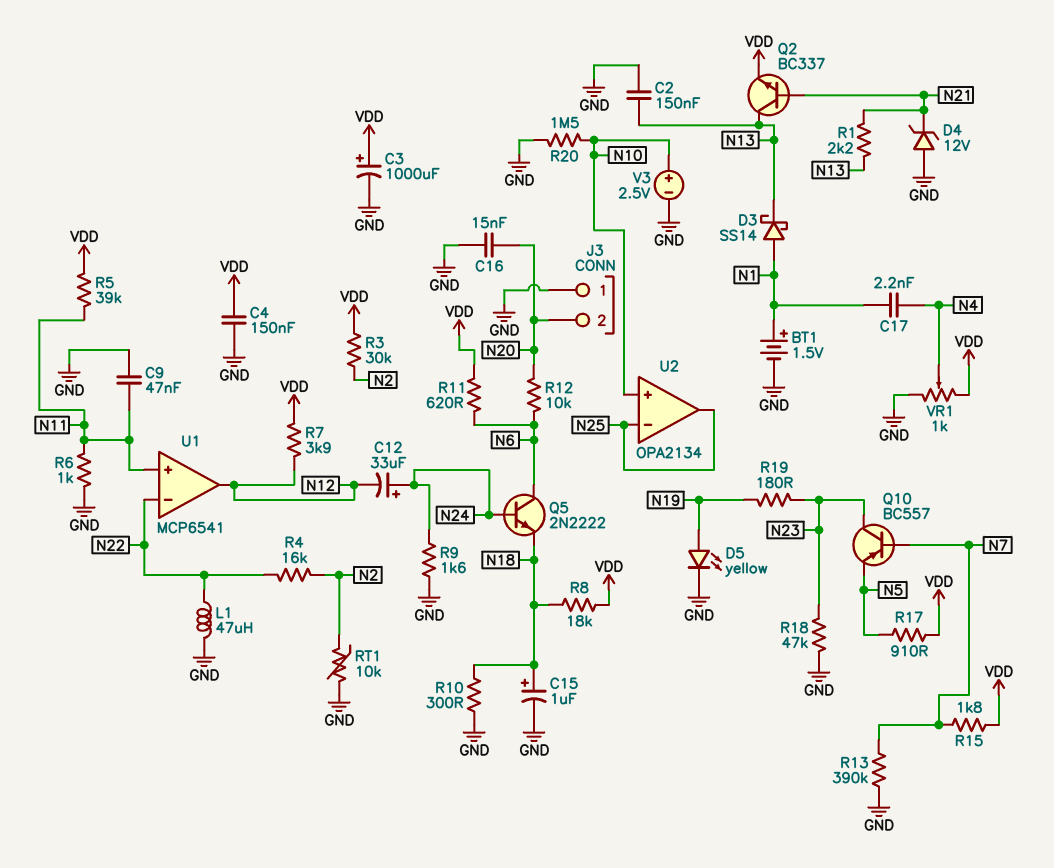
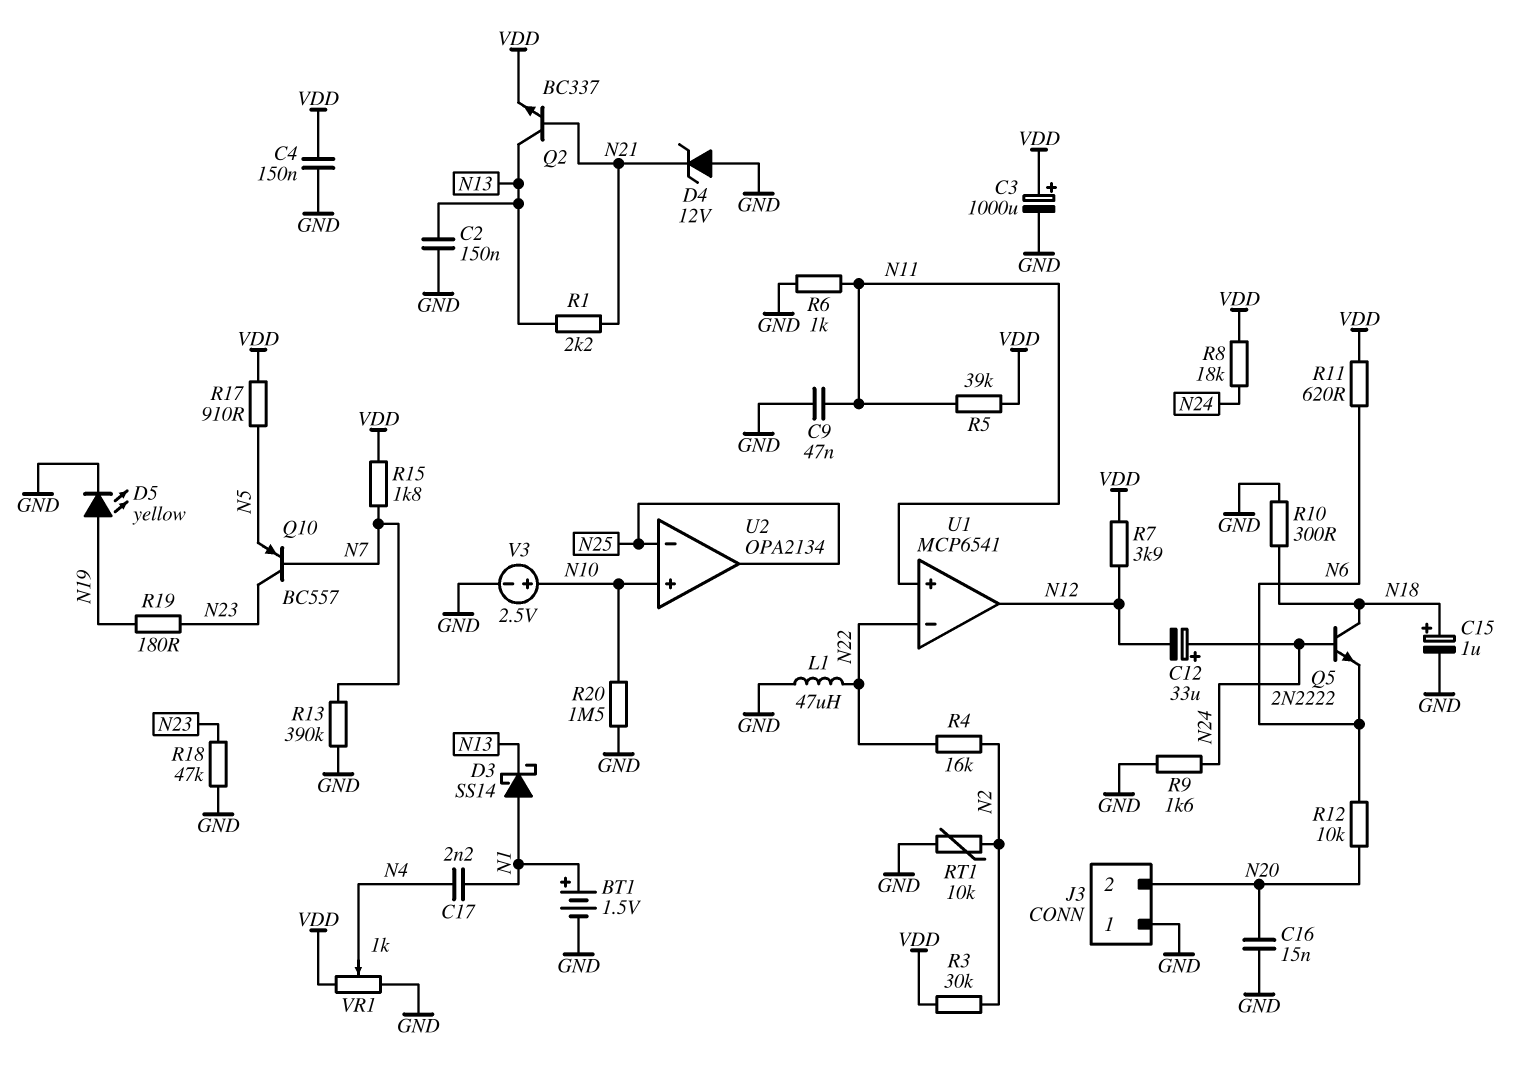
Q5: NPN 2N2222 (B N24, C N6, E N18) -> NPN 2N2222 (B N24, C N18, E N6)
R8: 18k (N18, VDD) -> 18k (N24, VDD)

